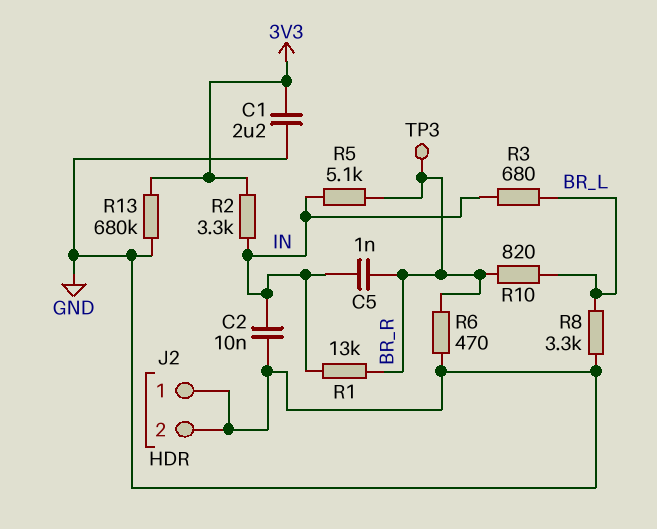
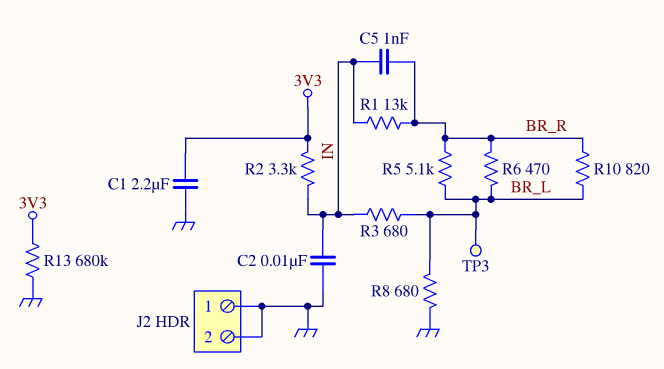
R5: 5.1k (BR_R, IN) -> 5.1k (BR_L, BR_R)
R6: 470 (BR_R, GND) -> 470 (BR_L, BR_R)
R8: 3.3k (BR_L, GND) -> 680 (BR_L, GND)
TP3: test point (BR_R) -> test point (BR_L)

